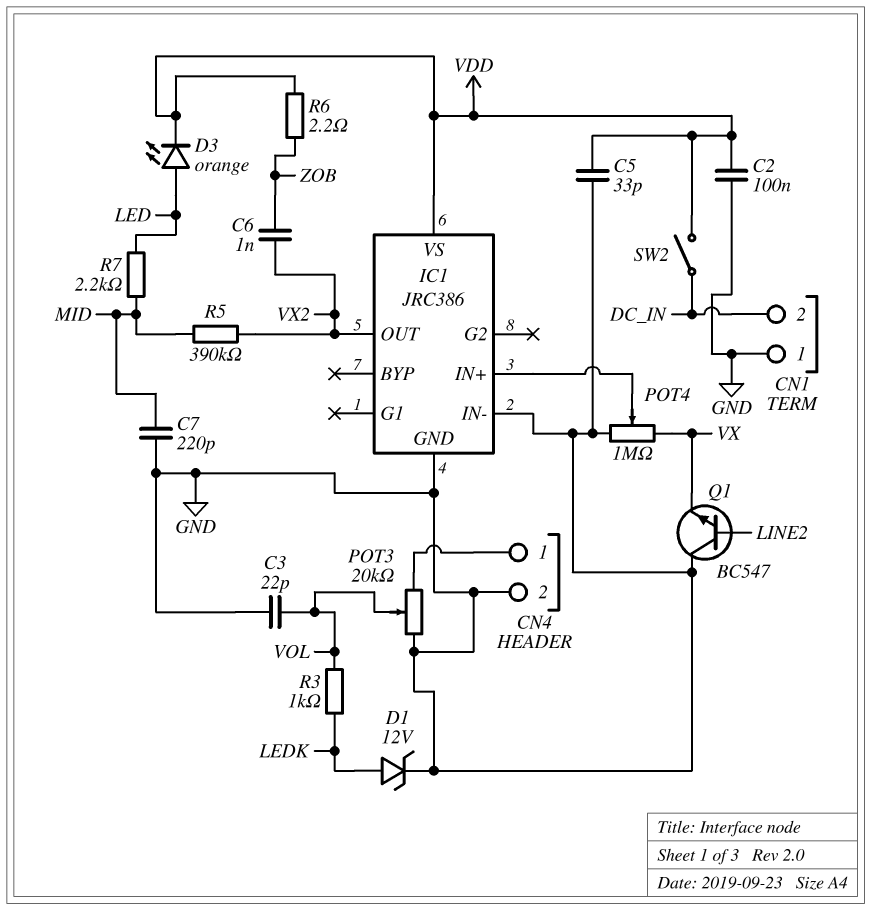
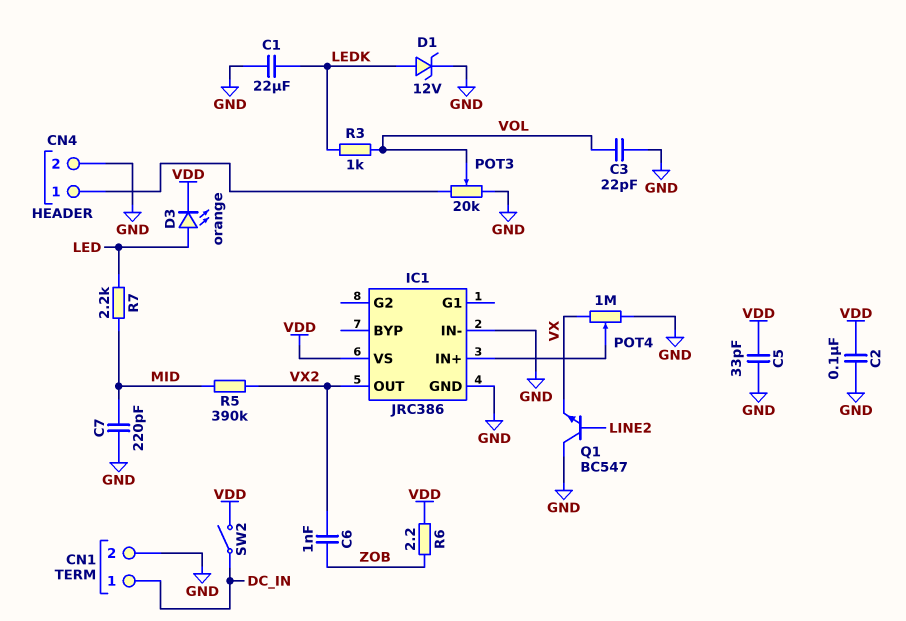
C1: none -> 22uF (GND, LEDK)
CN1 pin 1: GND -> DC_IN
CN1 pin 2: DC_IN -> GND

